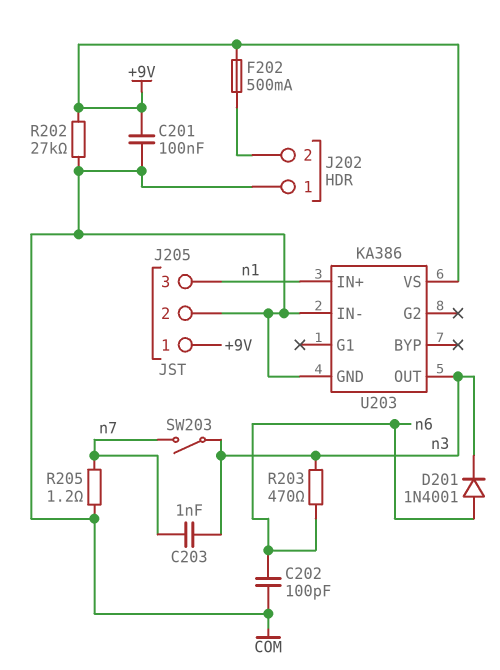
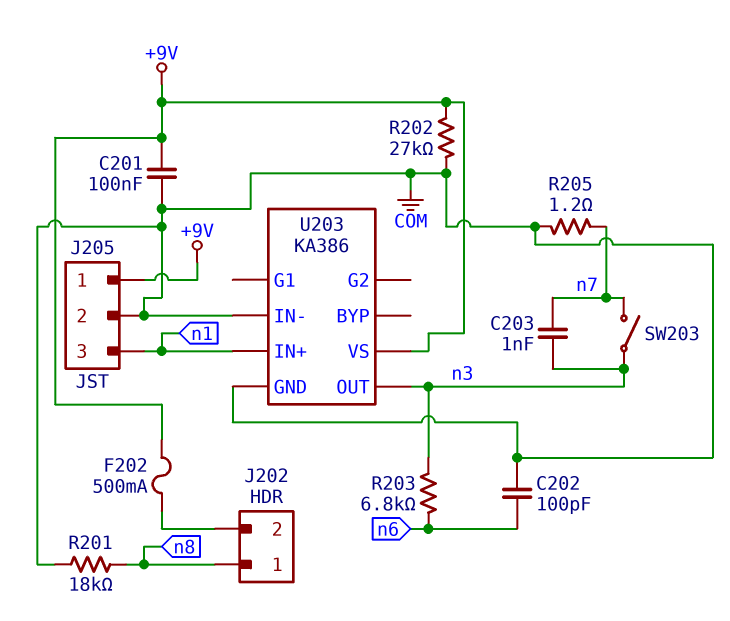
D201: diode 1N4001 (A n6, K n3) -> none
J202 pin 1: COM -> n8
R201: none -> 18k (COM, n8)
R203: 470 (n3, n6) -> 6.8k (n3, n6)

